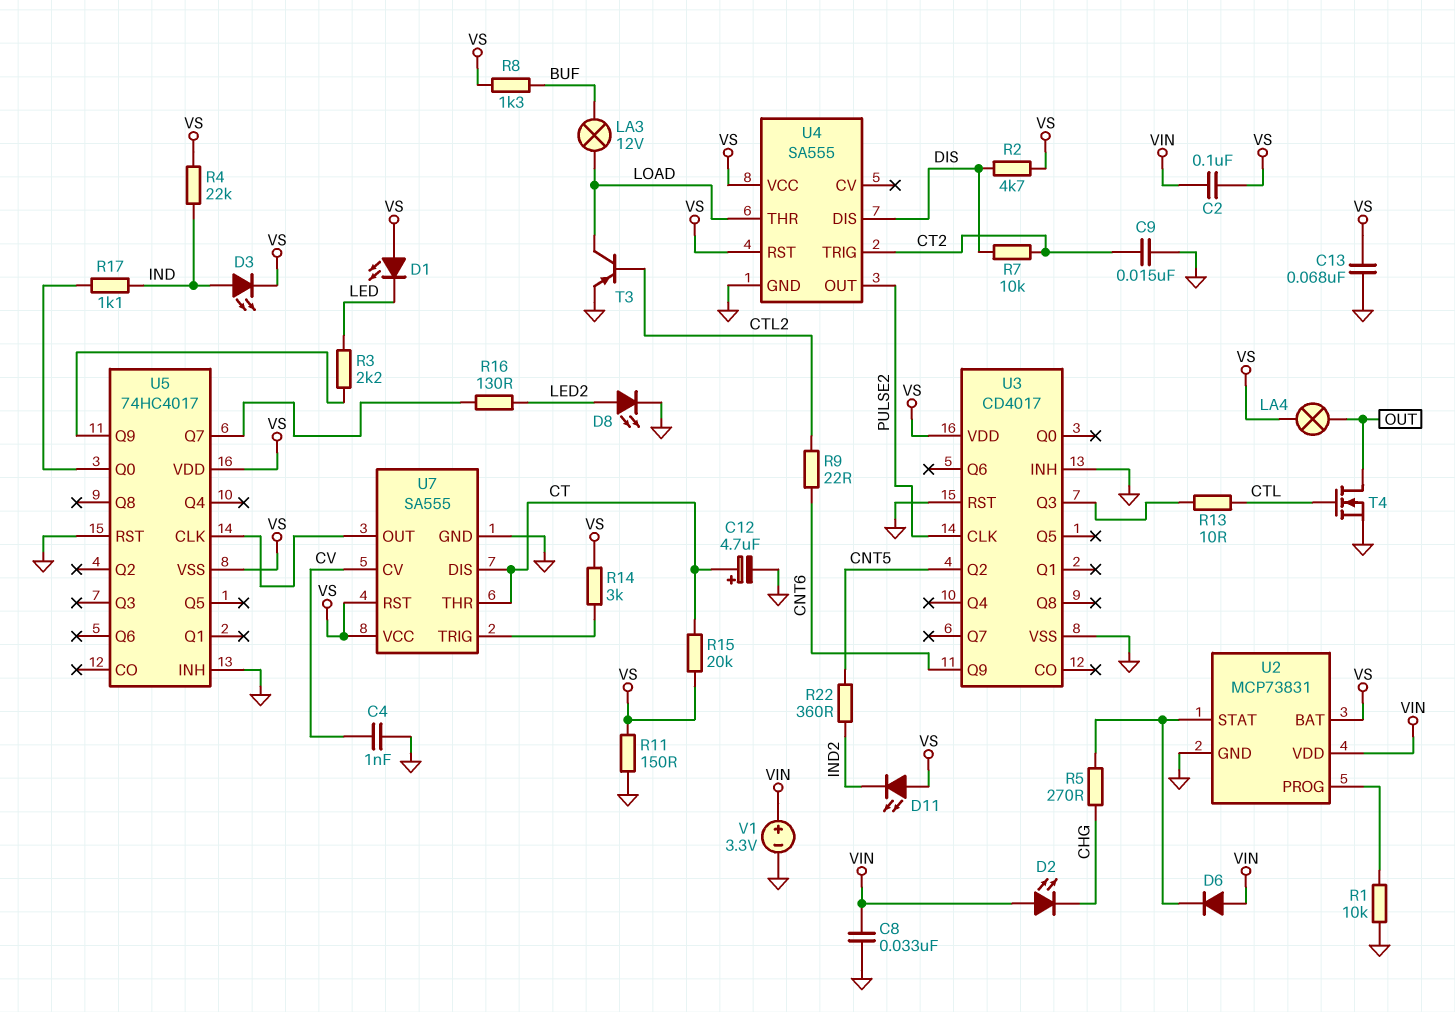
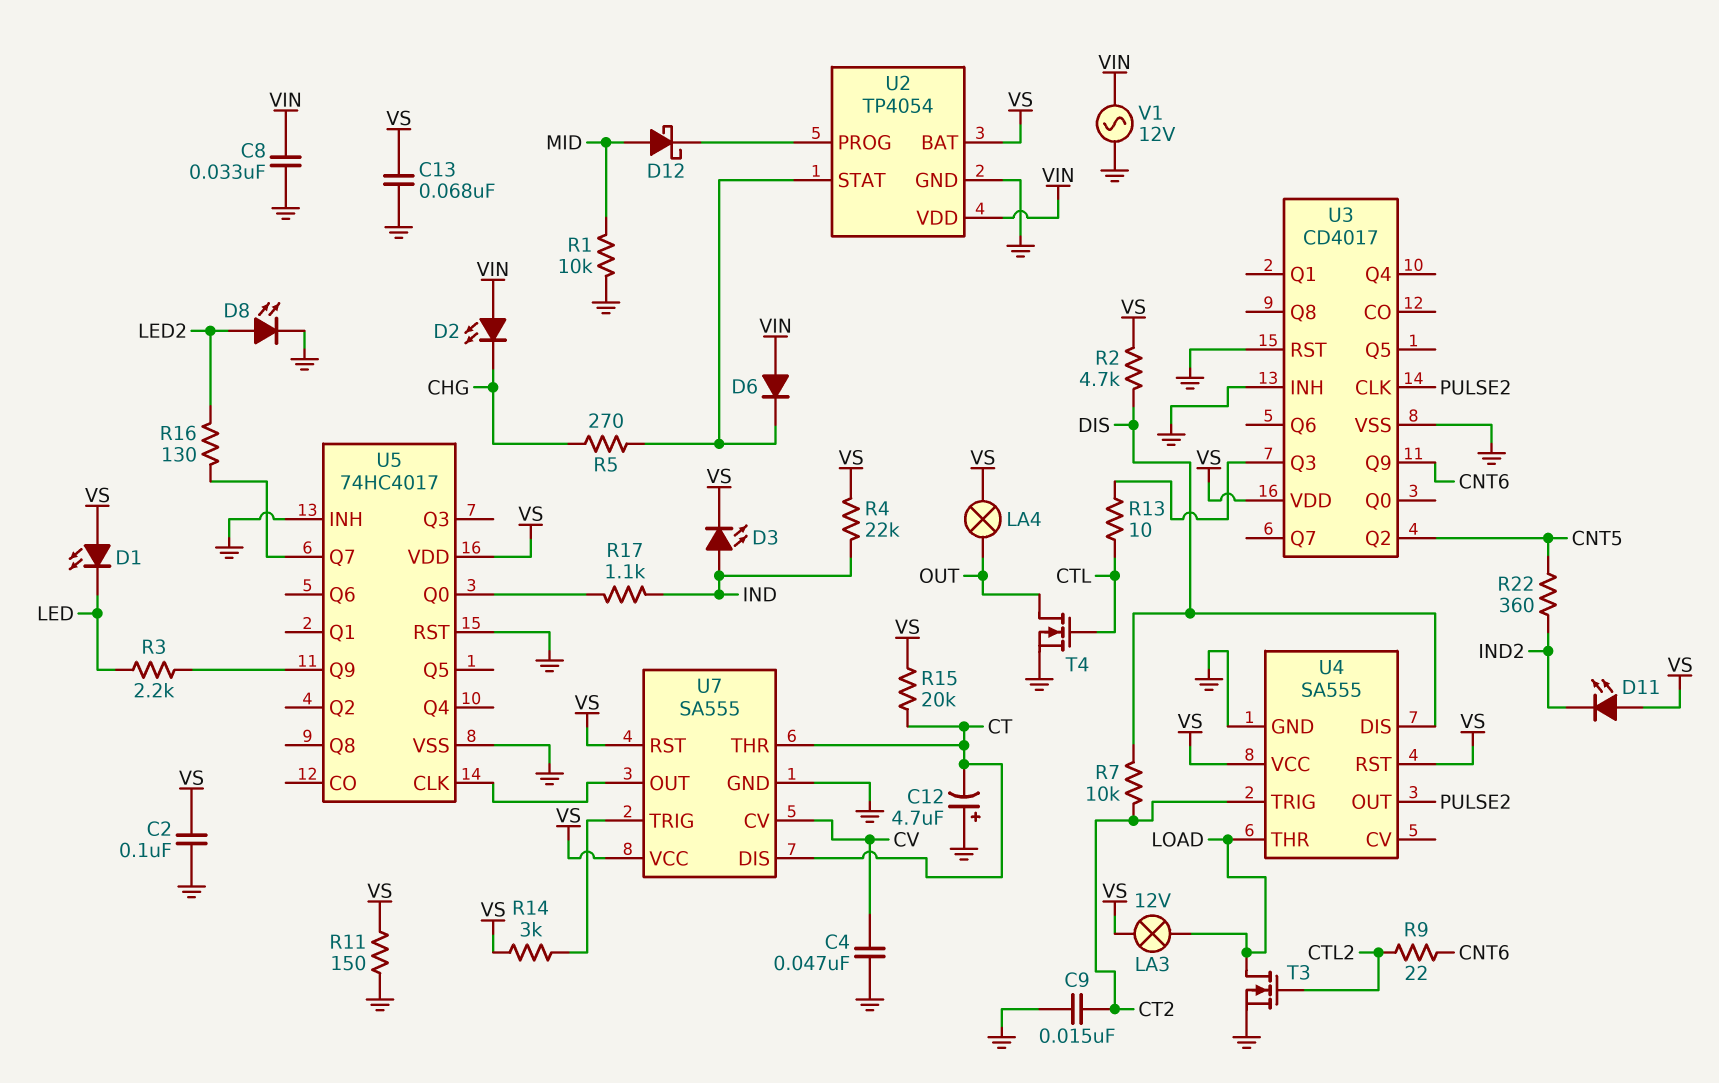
C2: 100nF (VIN, VS) -> 100nF (GND, VS)
C4: 1nF (CV, GND) -> 47nF (CV, GND)
C12: 4.7uF (plus CT, minus GND) -> 4.7uF (plus GND, minus CT)
D12: none -> schottky (A MID, K U2/PROG)
LA3: lamp 12V (BUF, LOAD) -> lamp 12V (LOAD, VS)
R1: 10k (GND, U2/PROG) -> 10k (GND, MID)
R8: 1.3k (BUF, VS) -> none
T3: PNP (B CTL2, C LOAD, E GND) -> NMOS (G CTL2, D LOAD, S GND)
U2: MCP73831 -> TP4054
U5 pin VSS: VS -> GND
V1: 3.3V (plus VIN, minus GND) -> AC 12V (GND, VIN)

